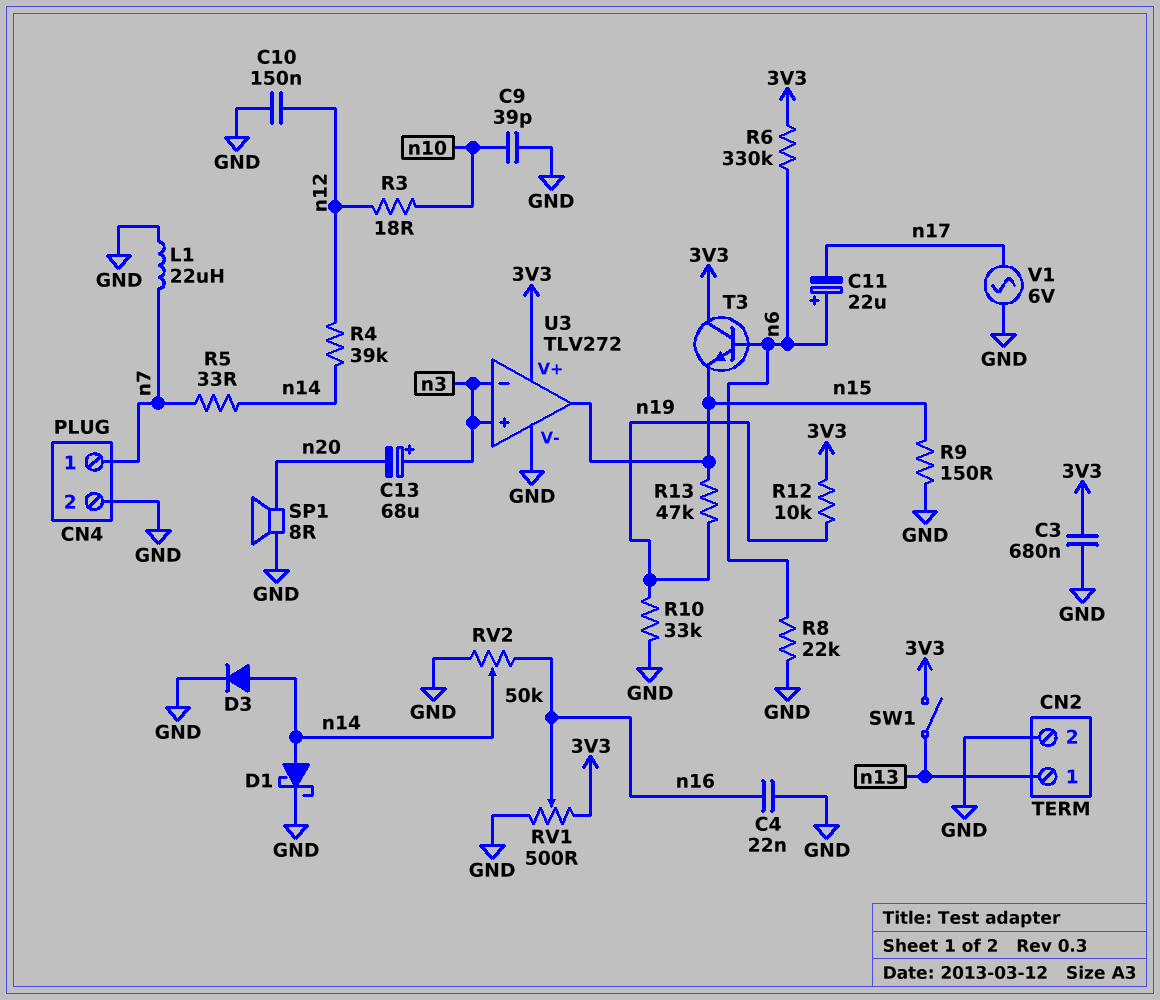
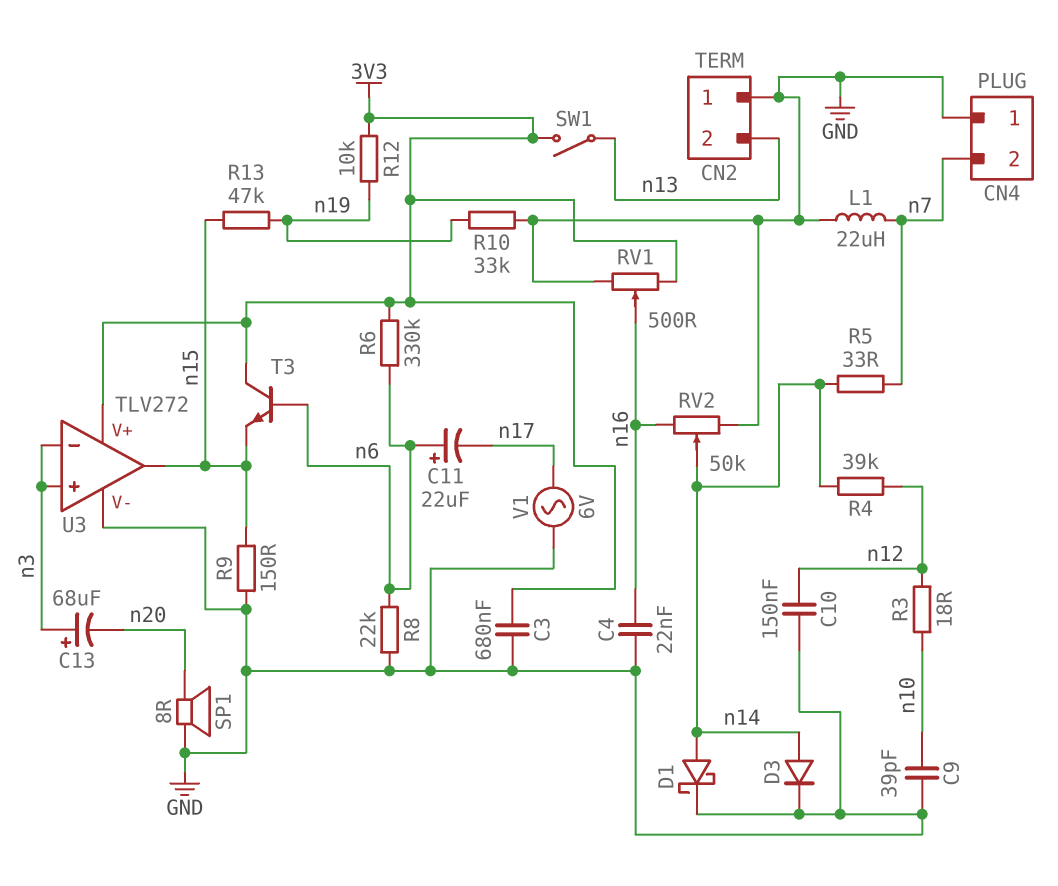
CN2 pin 1: n13 -> GND
CN2 pin 2: GND -> n13
CN4 pin 1: n7 -> GND
CN4 pin 2: GND -> n7

